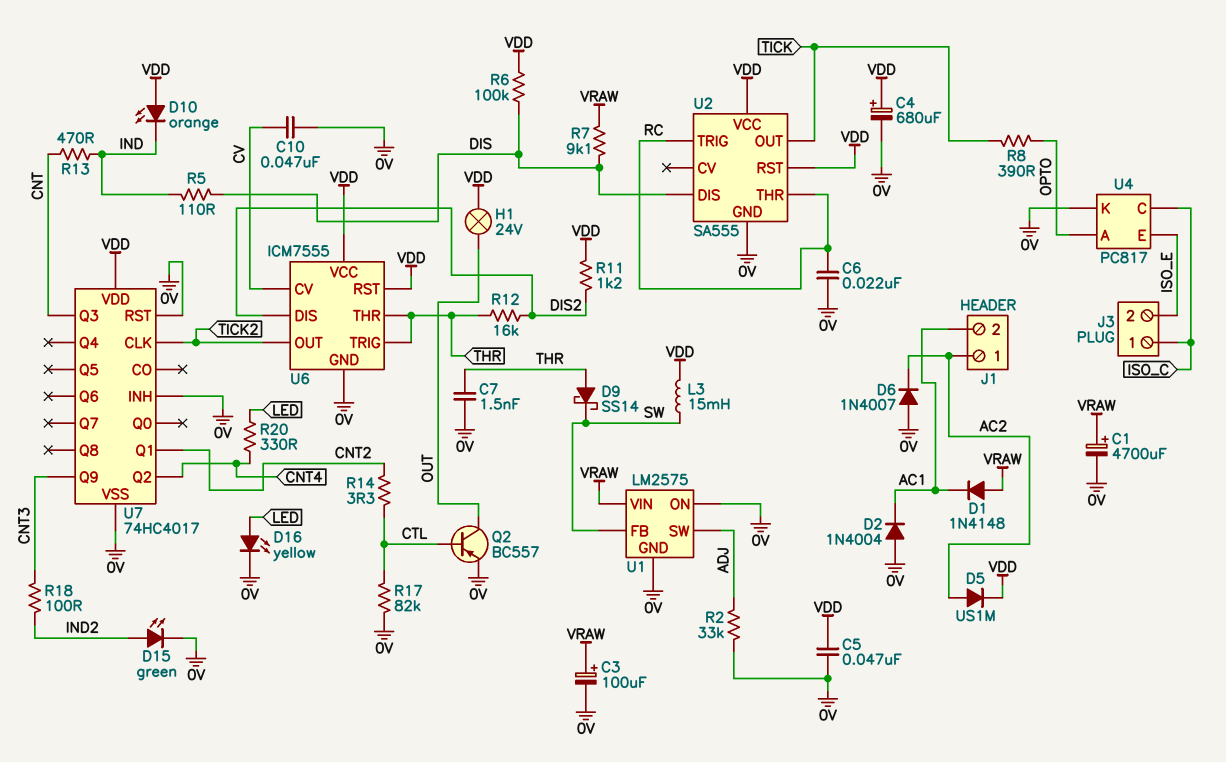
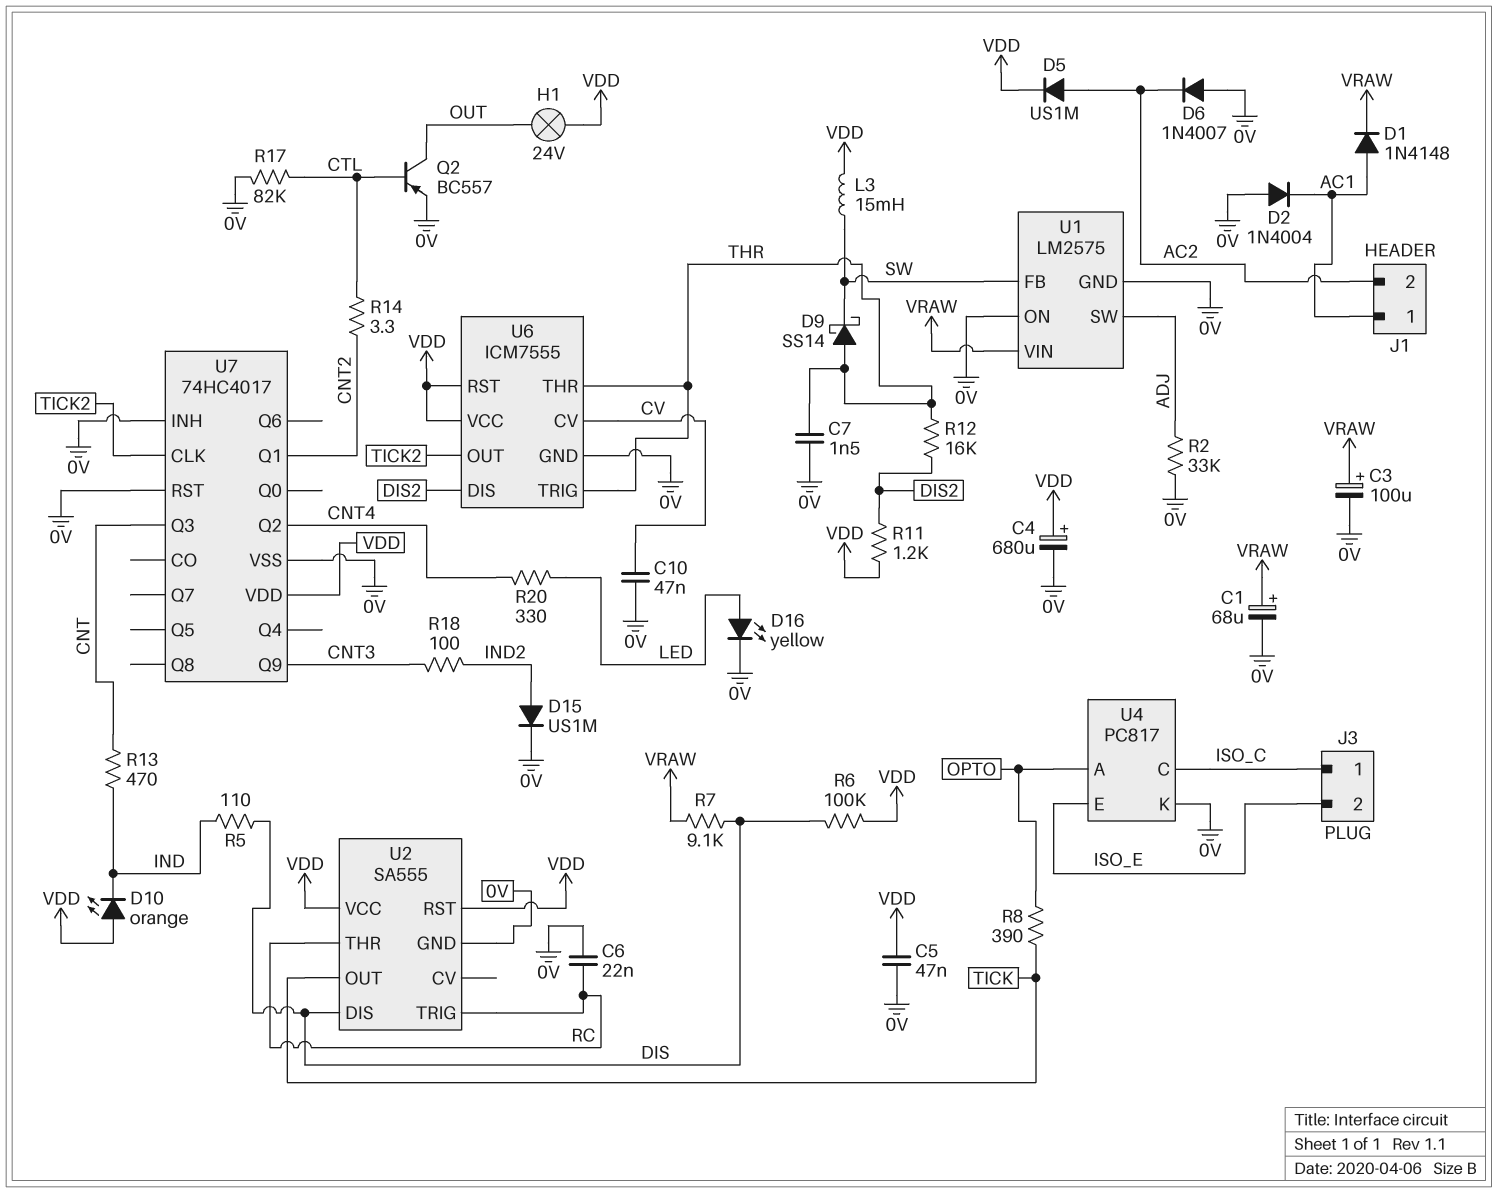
C1: 4700uF (plus VRAW, minus 0V) -> 68uF (plus VRAW, minus 0V)
D1: diode 1N4148 (A VRAW, K AC1) -> diode 1N4148 (A AC1, K VRAW)
D15: LED green (A IND2, K 0V) -> diode US1M (A IND2, K 0V)
J1 pin 1: AC2 -> AC1
J1 pin 2: AC1 -> AC2

